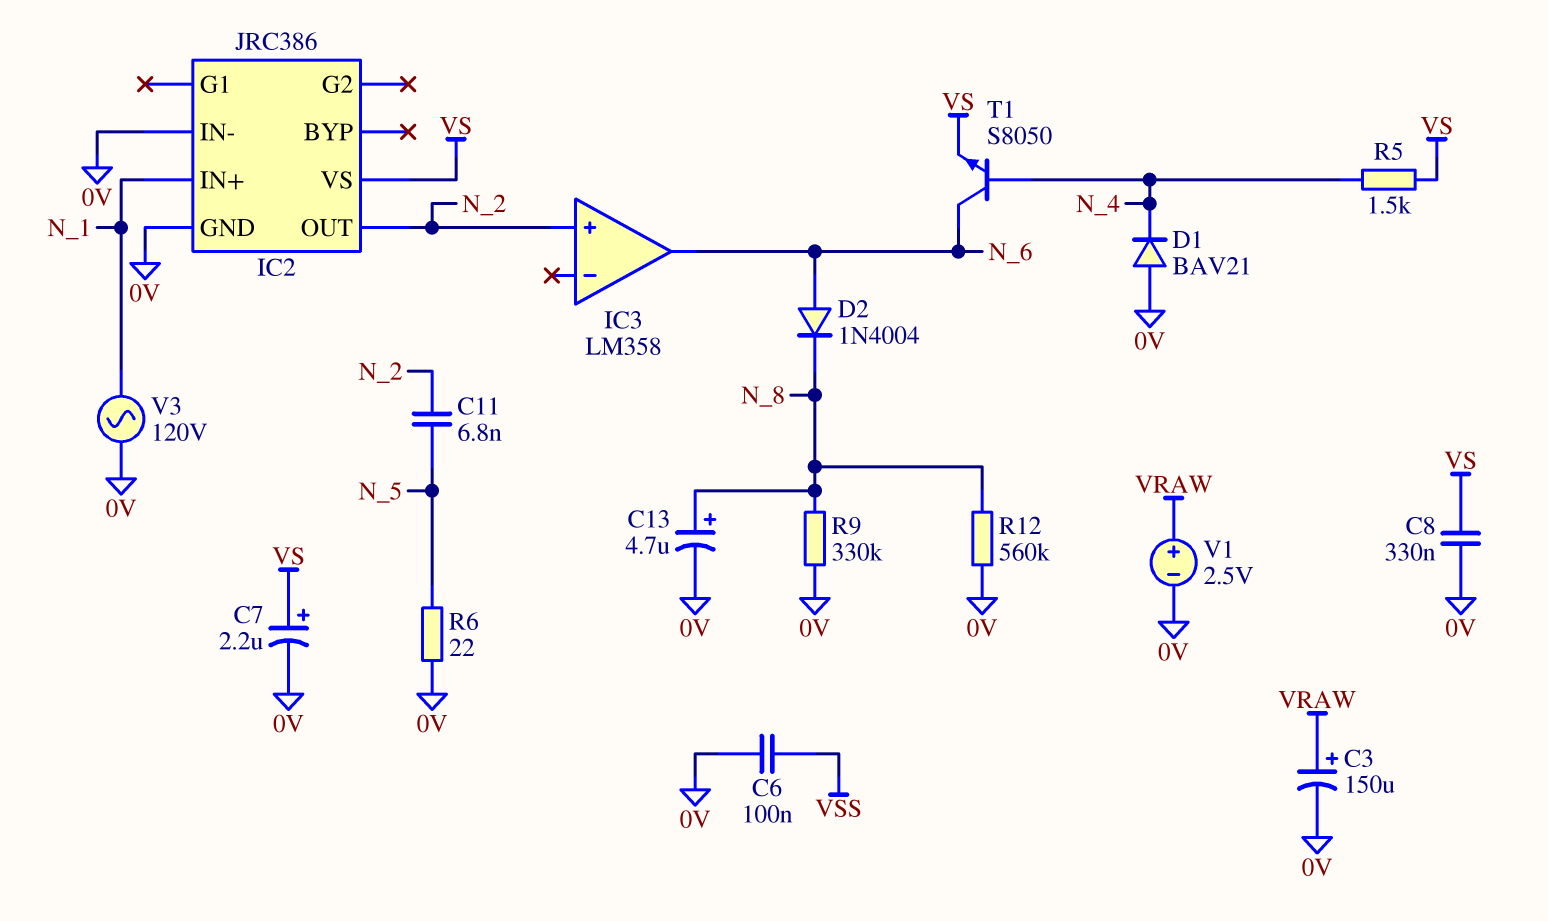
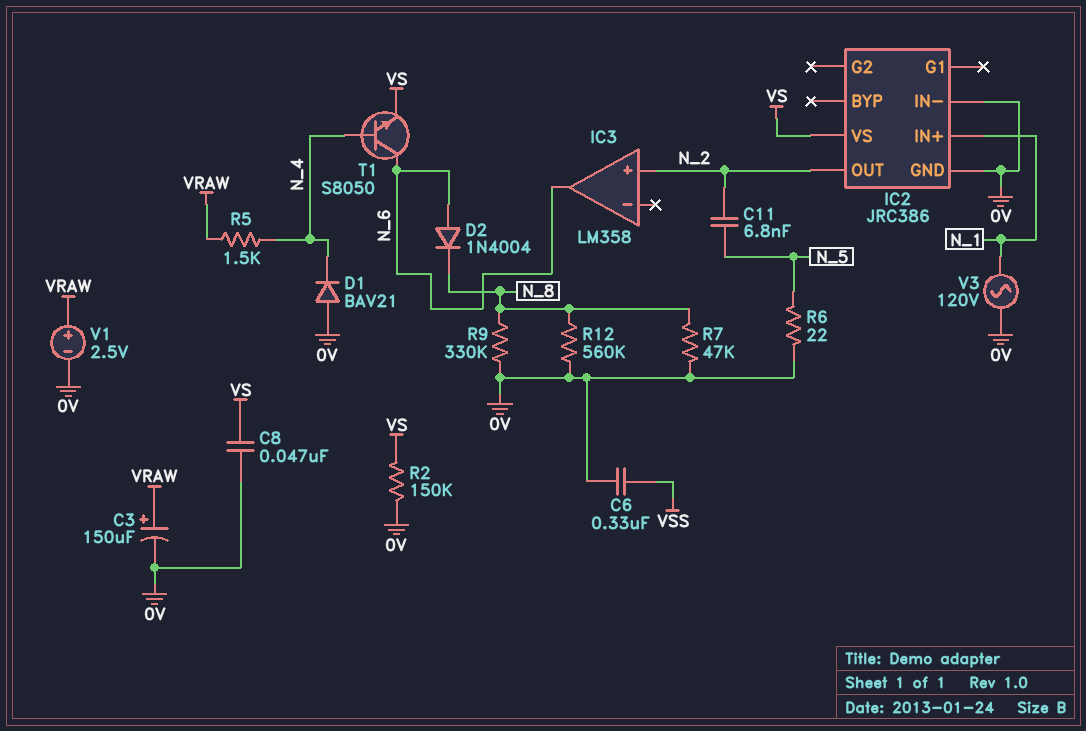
C6: 100nF (0V, VSS) -> 330nF (0V, VSS)
C7: 2.2uF (plus VS, minus 0V) -> none
C8: 330nF (0V, VS) -> 47nF (0V, VS)
C13: 4.7uF (plus N_8, minus 0V) -> none
R2: none -> 150k (0V, VS)
R5: 1.5k (N_4, VS) -> 1.5k (N_4, VRAW)
R7: none -> 47k (0V, N_8)

